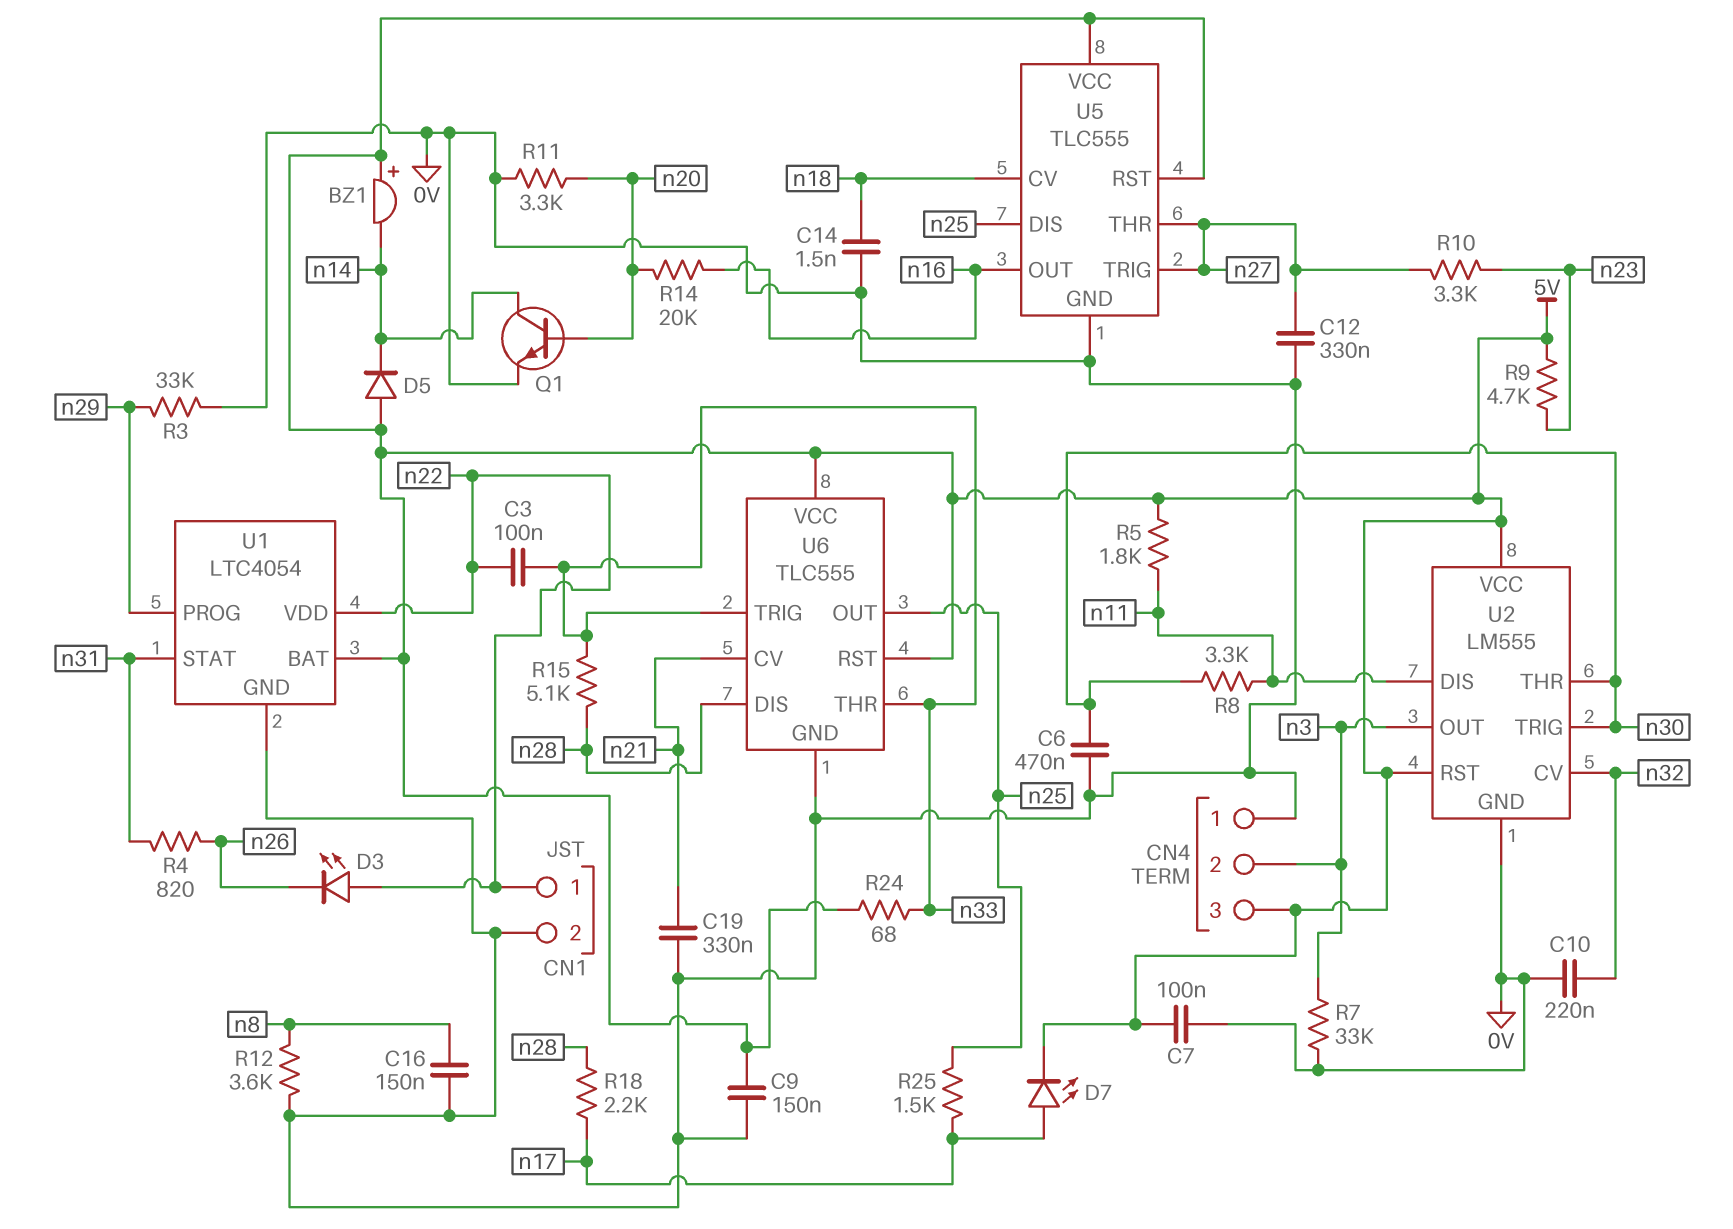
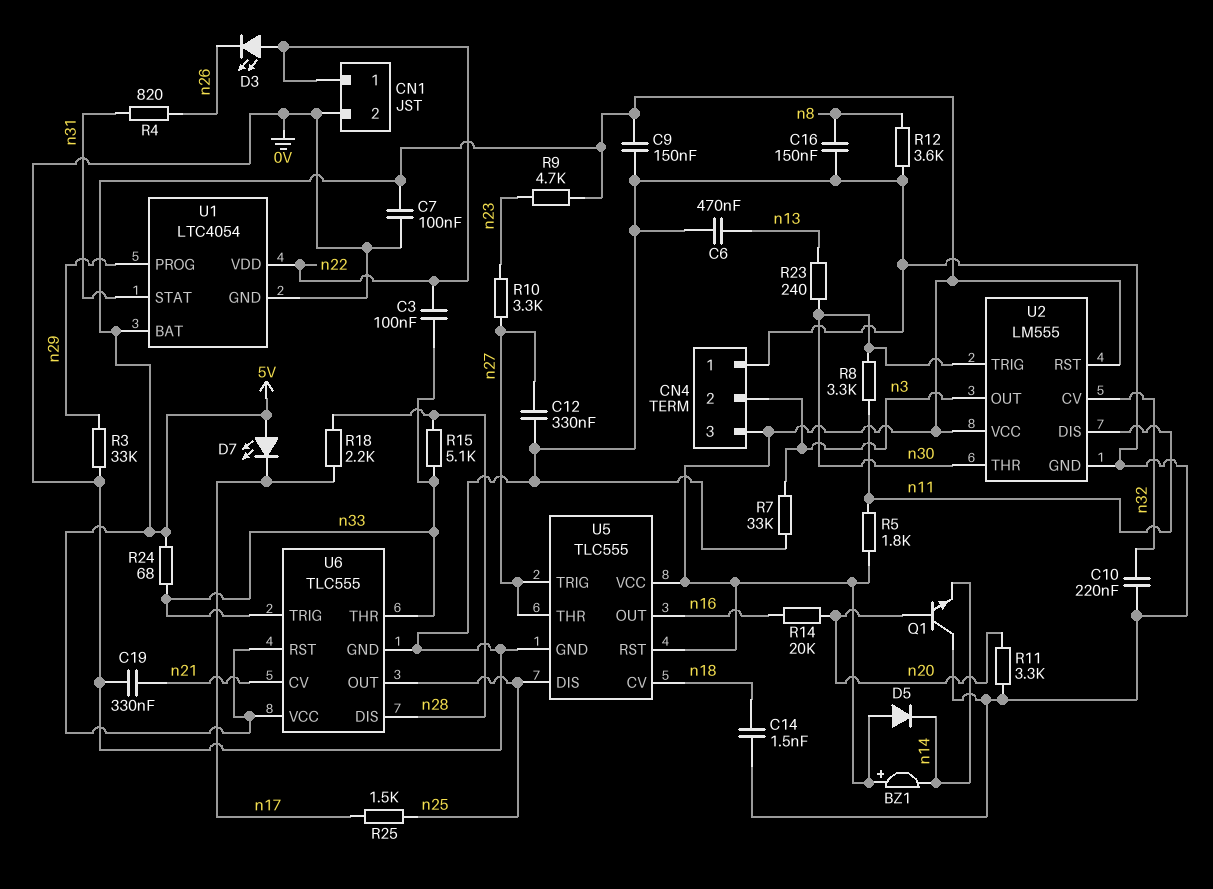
C6: 470nF (0V, n30) -> 470nF (0V, n13)
D7: LED (A n17, K 5V) -> LED (A 5V, K n17)
Q1: NPN (B n20, C n14, E 0V) -> NPN (B n20, C 0V, E n14)
R23: none -> 240 (n13, n30)

